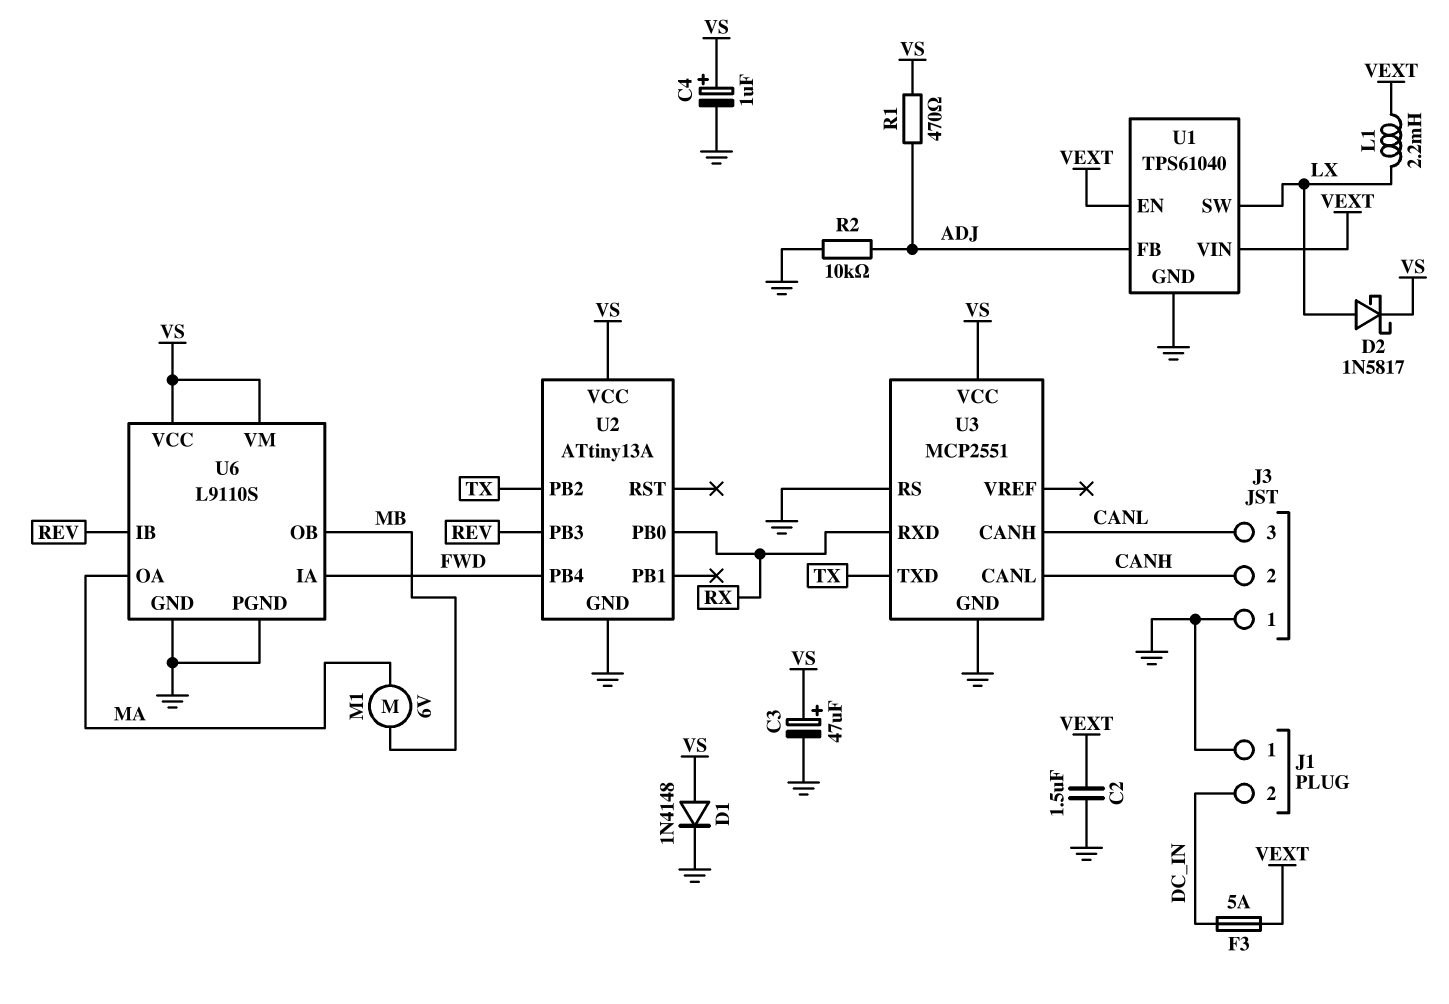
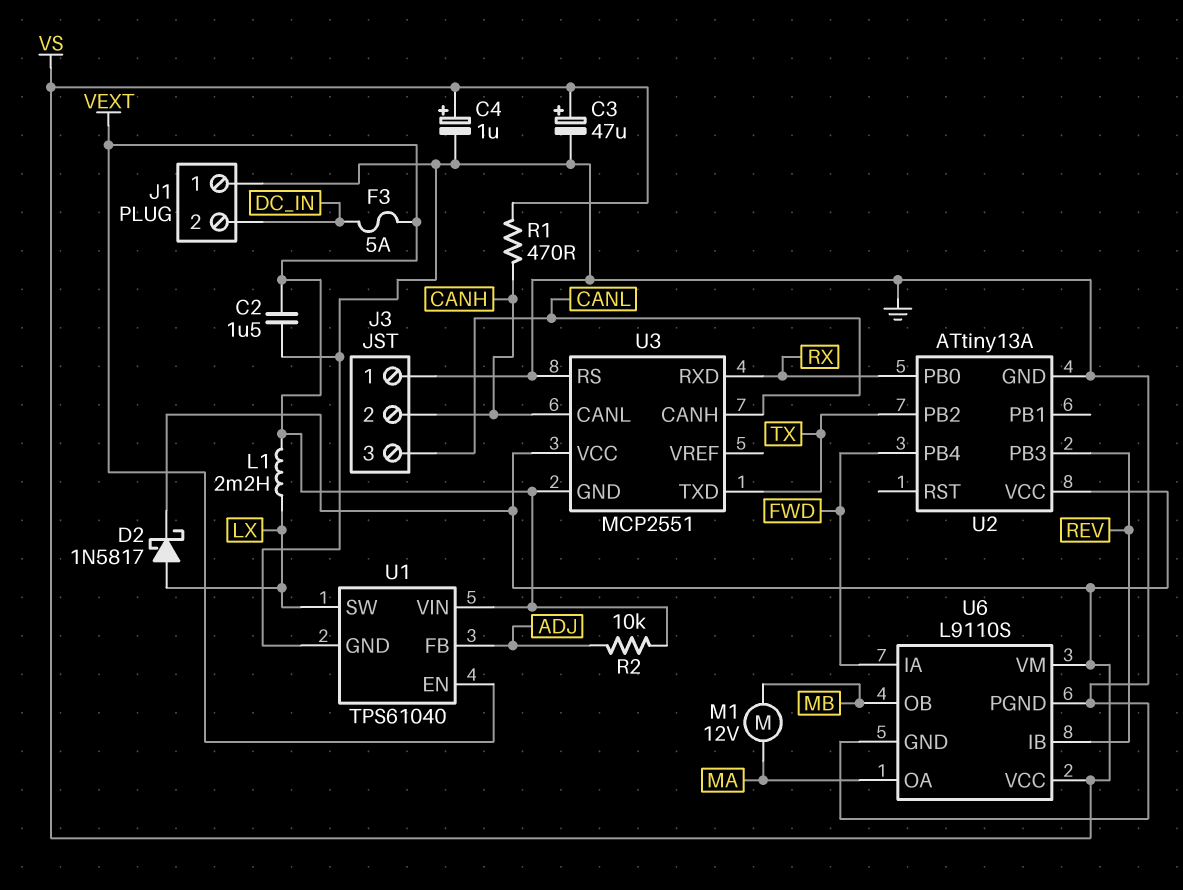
D1: diode 1N4148 (A VS, K GND) -> none
M1: motor 6V (MA, MB) -> motor 12V (MA, MB)
R1: 470 (ADJ, VS) -> 470 (CANH, VS)
R2: 10k (ADJ, GND) -> 10k (ADJ, VEXT)
U3 pin GND: GND -> VEXT

